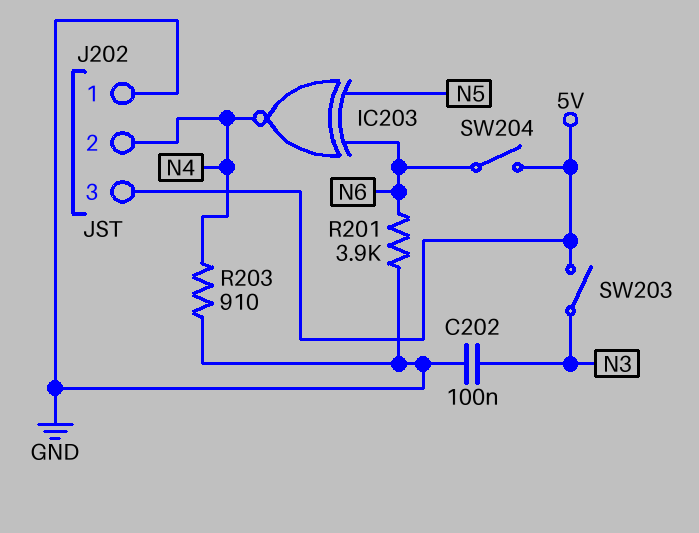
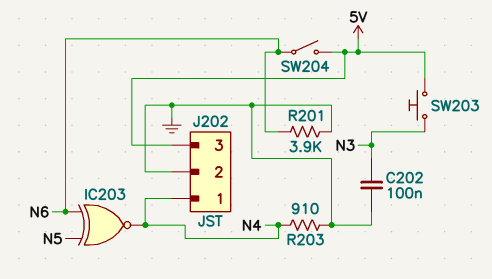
J202 pin 1: GND -> N4
J202 pin 2: N4 -> GND
SW203: switch (5V, N3) -> button (5V, N3)

